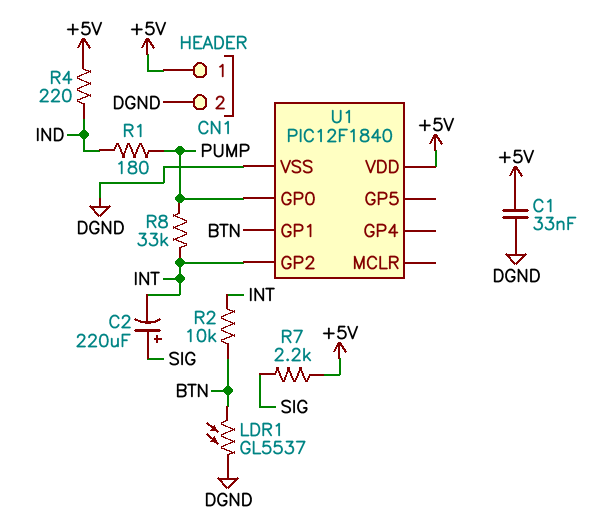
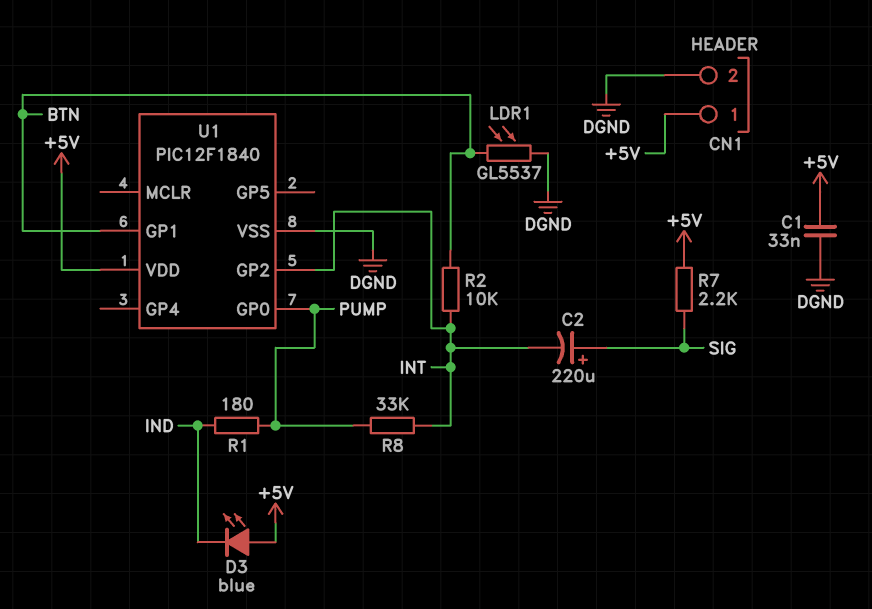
D3: none -> LED blue (A +5V, K IND)
R4: 220 (+5V, IND) -> none

